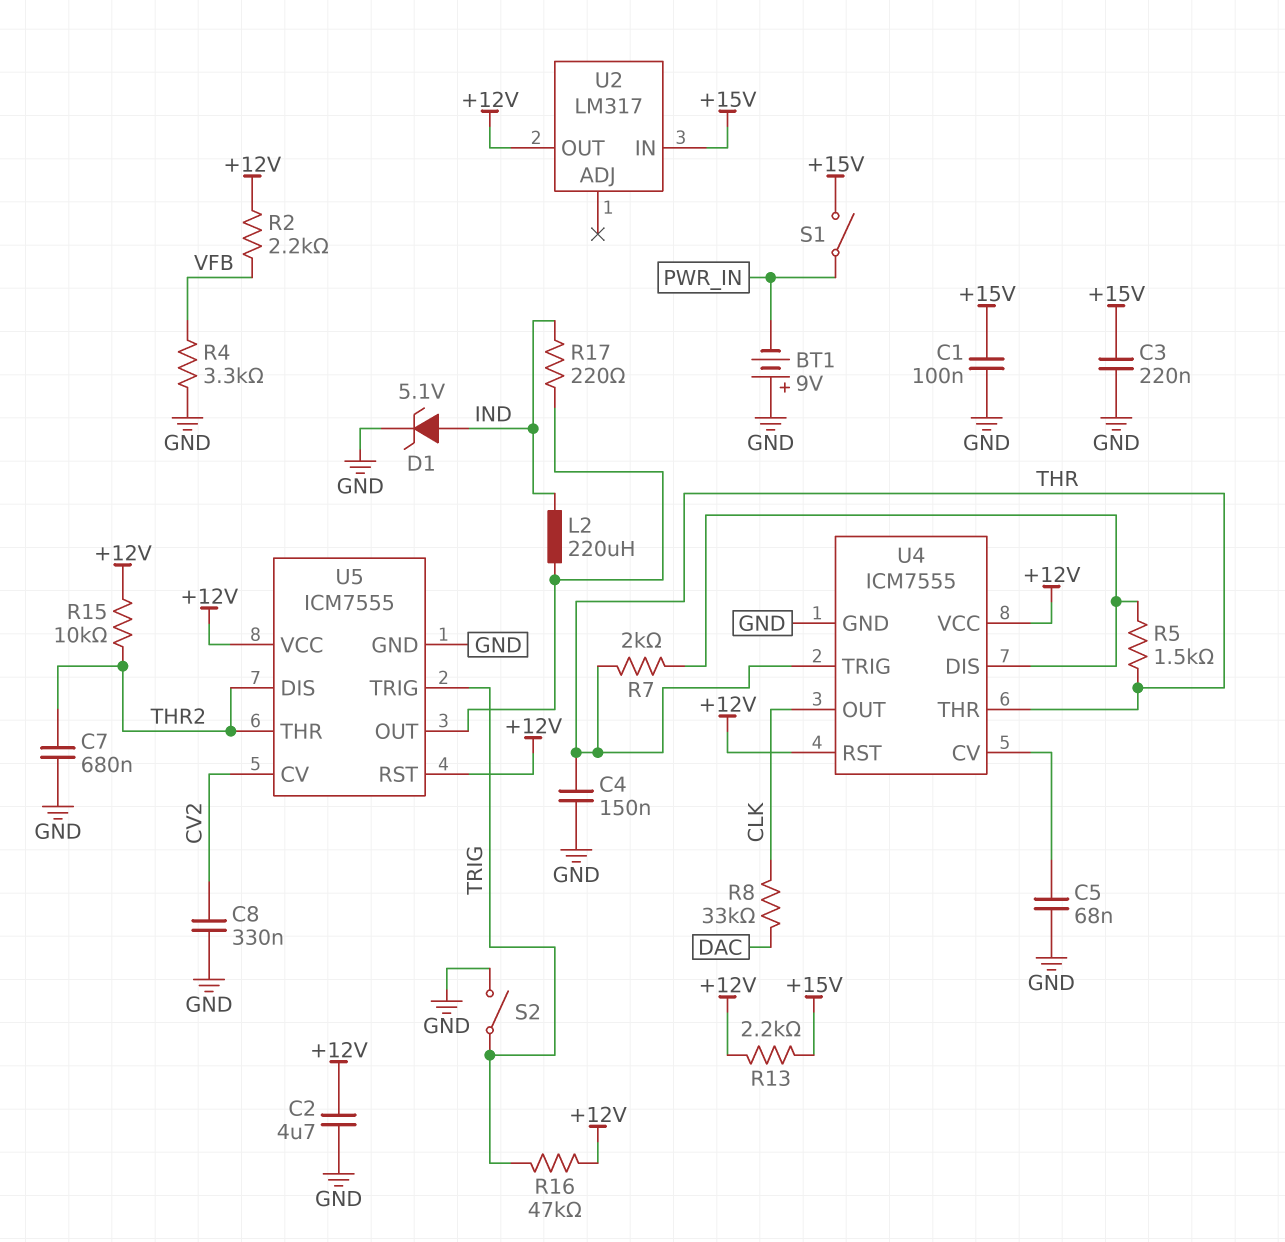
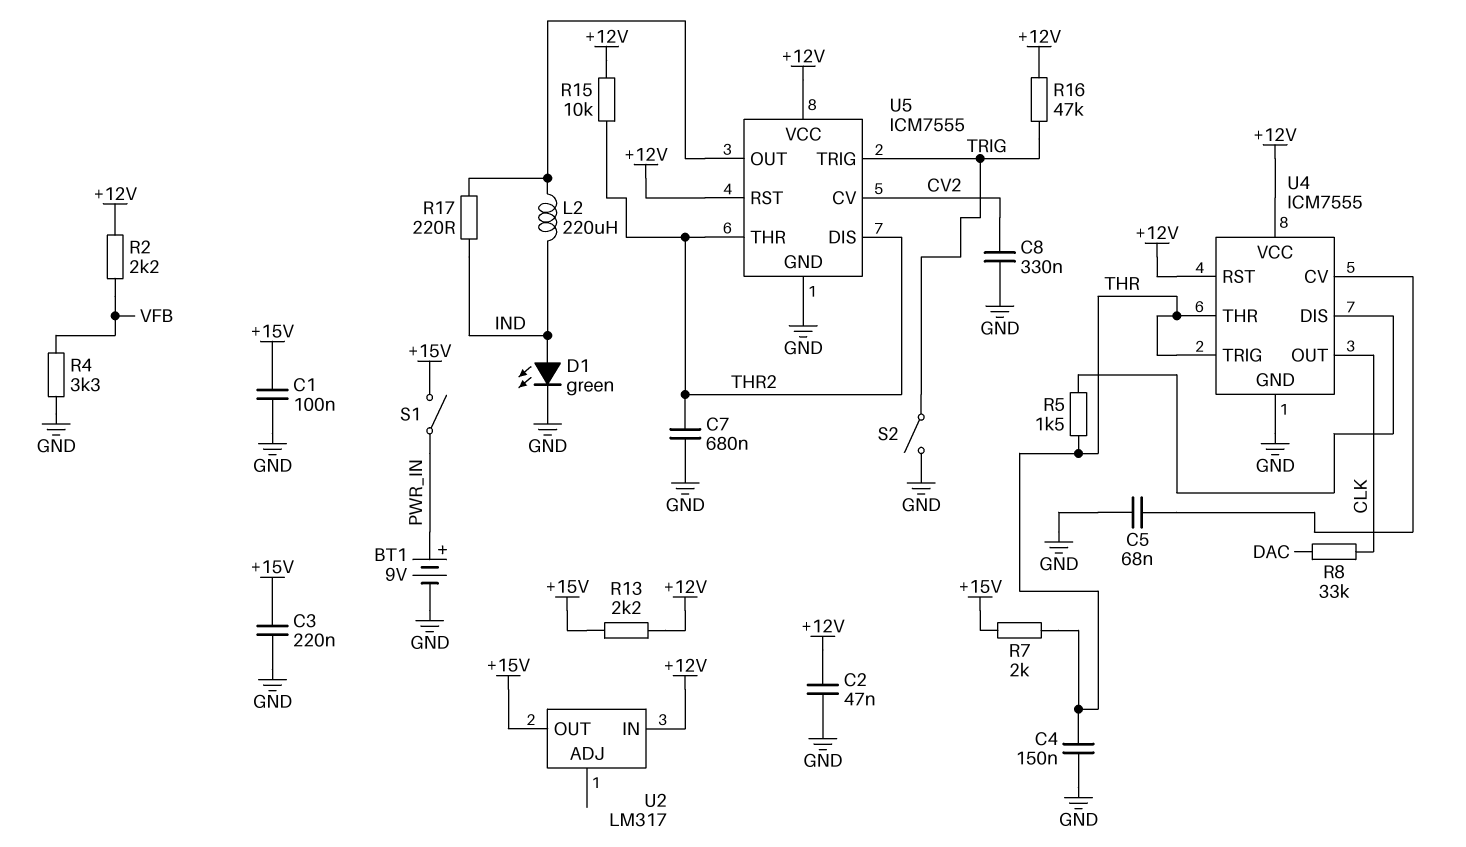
BT1: 9V (plus GND, minus PWR_IN) -> 9V (plus PWR_IN, minus GND)
C2: 4.7uF (+12V, GND) -> 47nF (+12V, GND)
D1: zener 5.1V (A IND, K GND) -> LED green (A IND, K GND)
R7: 2k (THR, U4/DIS) -> 2k (+15V, THR)
U2 pin IN: +15V -> +12V
U2 pin OUT: +12V -> +15V

